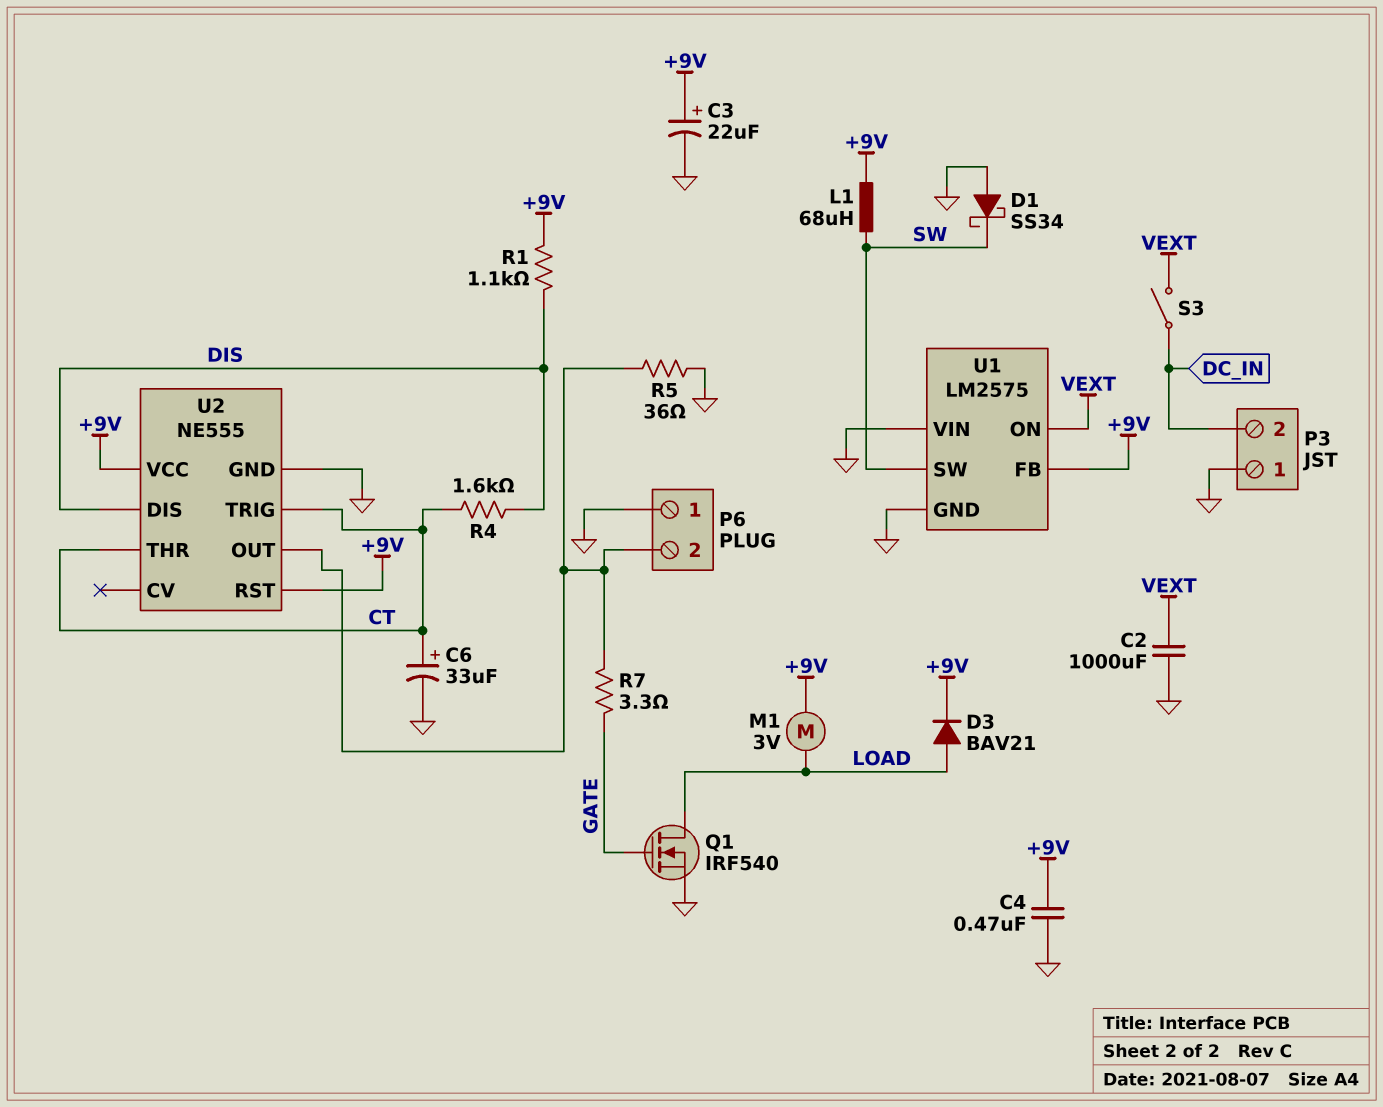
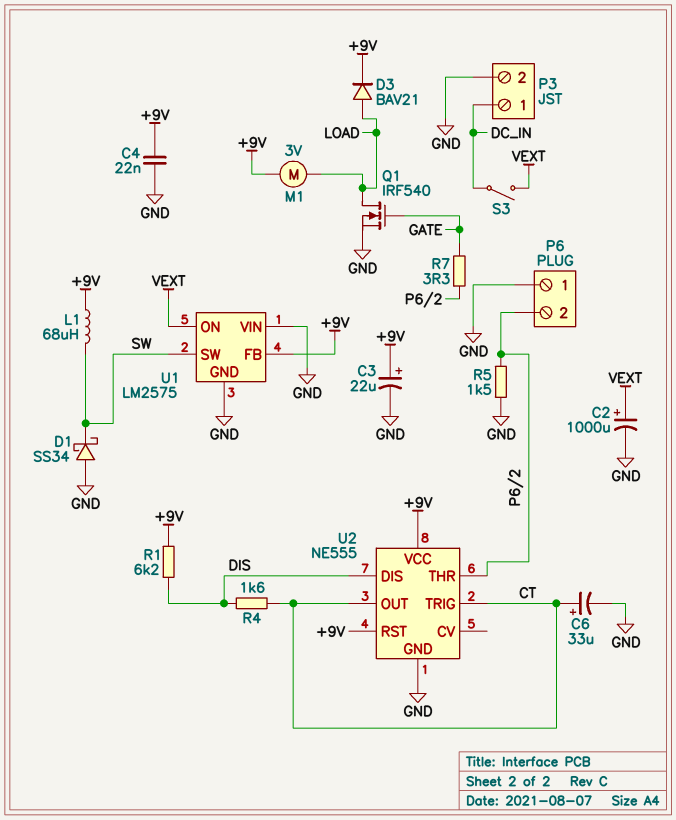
C2: 1000uF (GND, VEXT) -> 1000uF (plus VEXT, minus GND)
C4: 470nF (+9V, GND) -> 22nF (+9V, GND)
P3 pin 1: GND -> DC_IN
P3 pin 2: DC_IN -> GND
R1: 1.1k (+9V, DIS) -> 6.2k (+9V, DIS)
R5: 36 (GND, P6/2) -> 1.5k (GND, P6/2)
U2 pin OUT: P6/2 -> CT
U2 pin THR: CT -> P6/2

